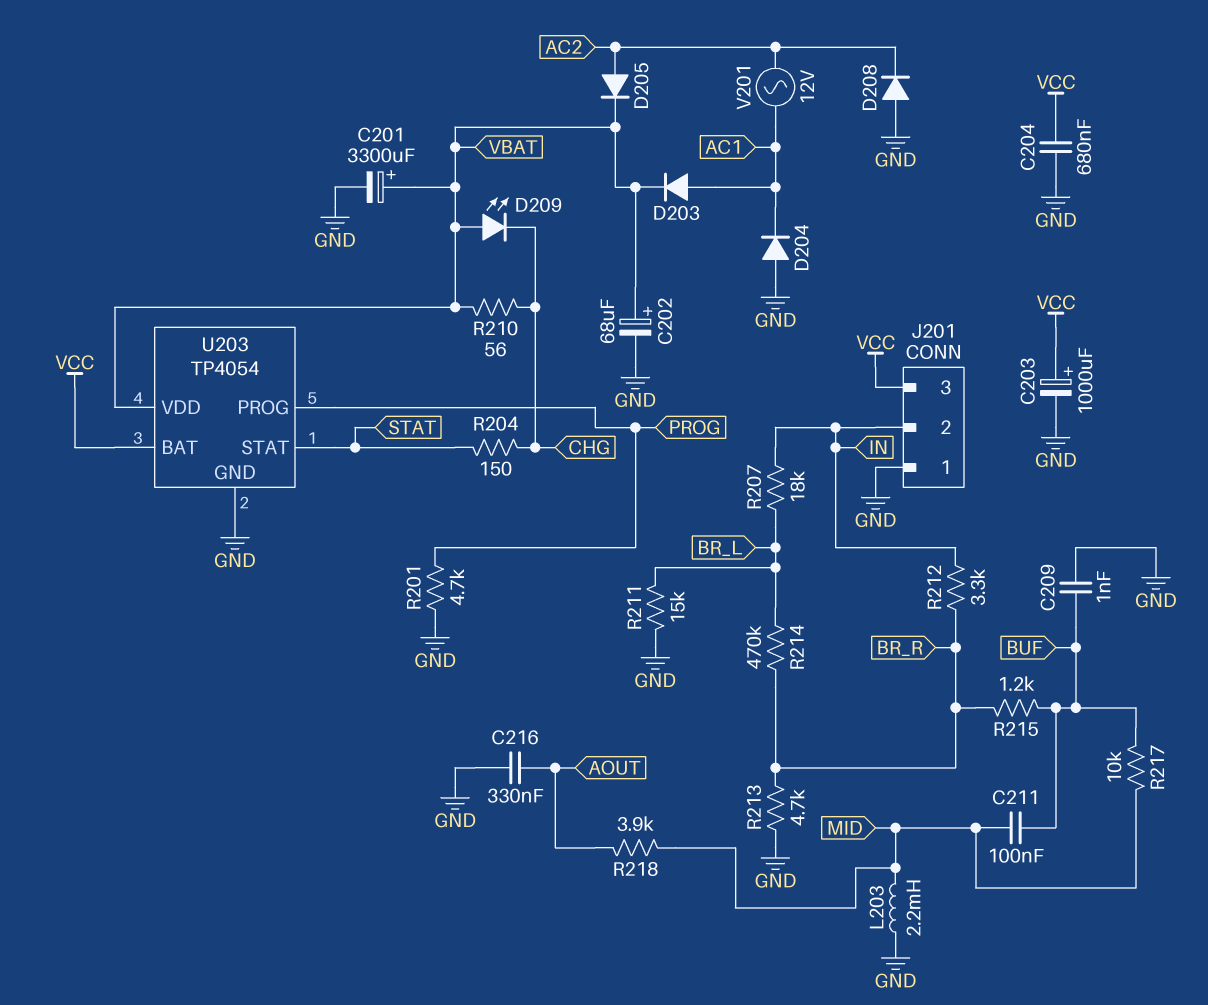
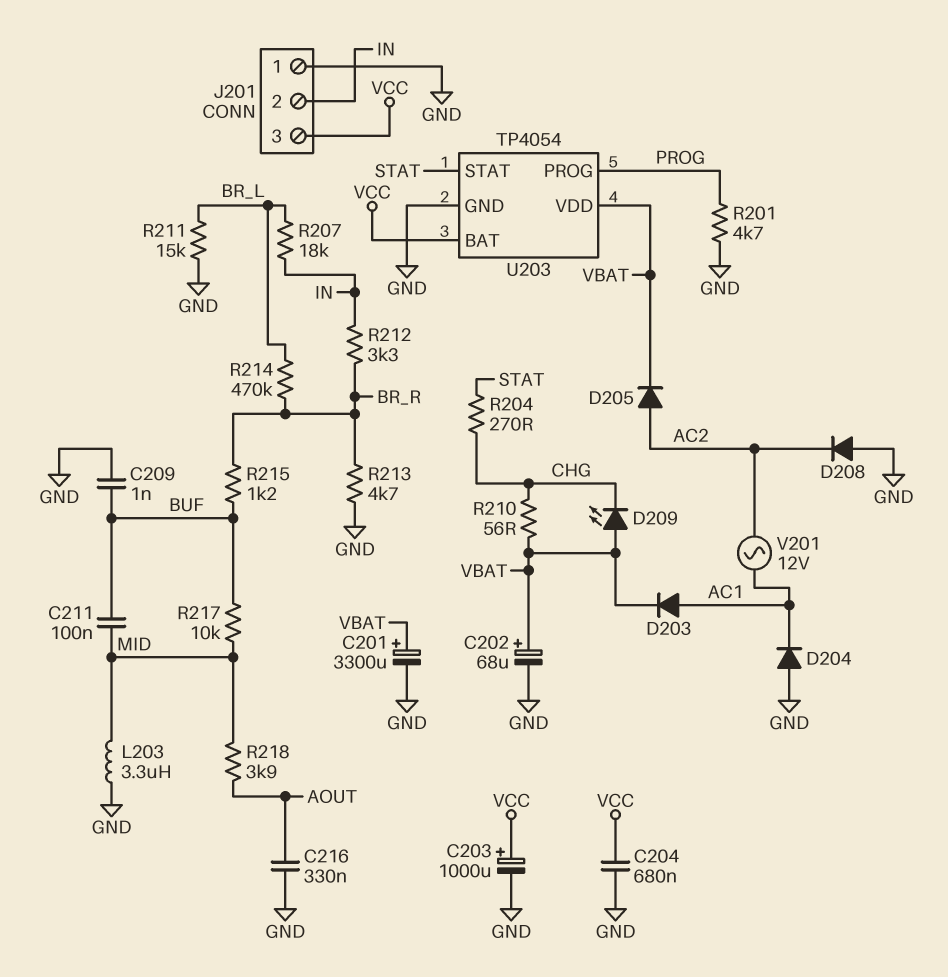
L203: 2.2mH (GND, MID) -> 3.3uH (GND, MID)
R204: 150 (CHG, STAT) -> 270 (CHG, STAT)

